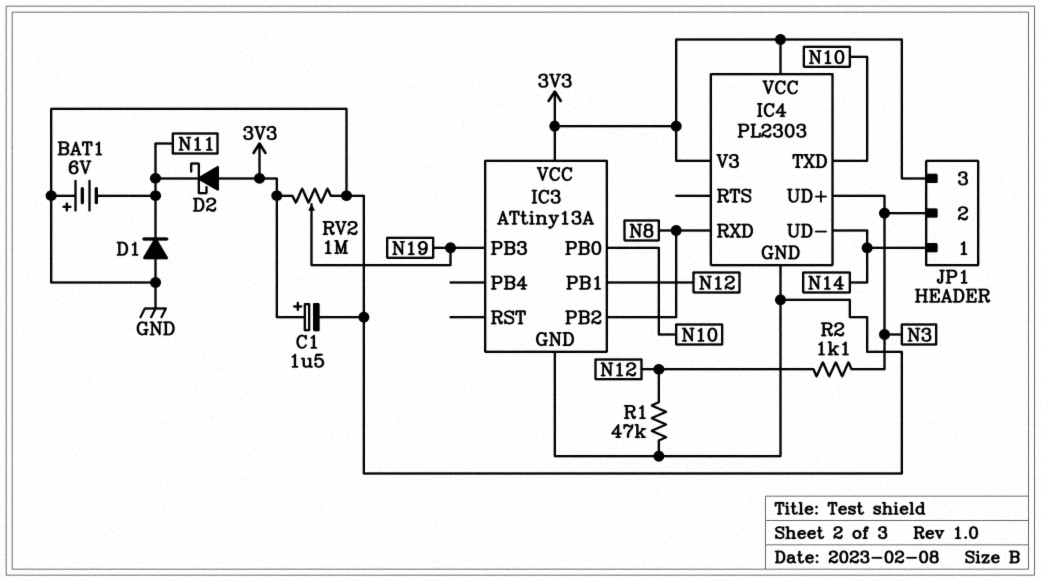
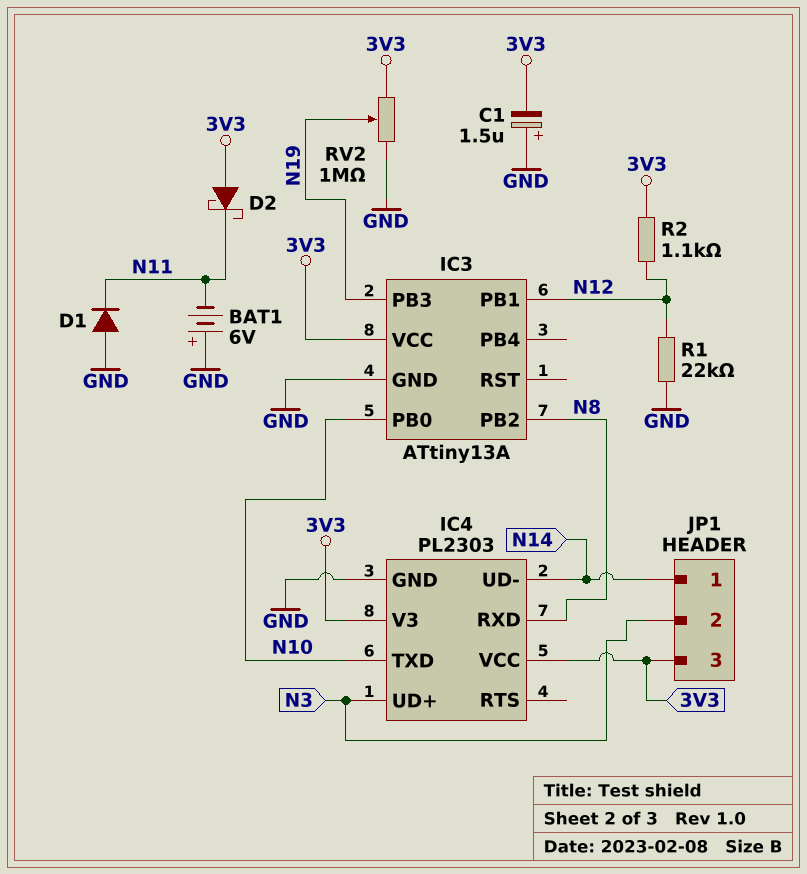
C1: 1.5uF (plus 3V3, minus GND) -> 1.5uF (plus GND, minus 3V3)
R1: 47k (GND, N12) -> 22k (GND, N12)
R2: 1.1k (N3, N12) -> 1.1k (3V3, N12)

